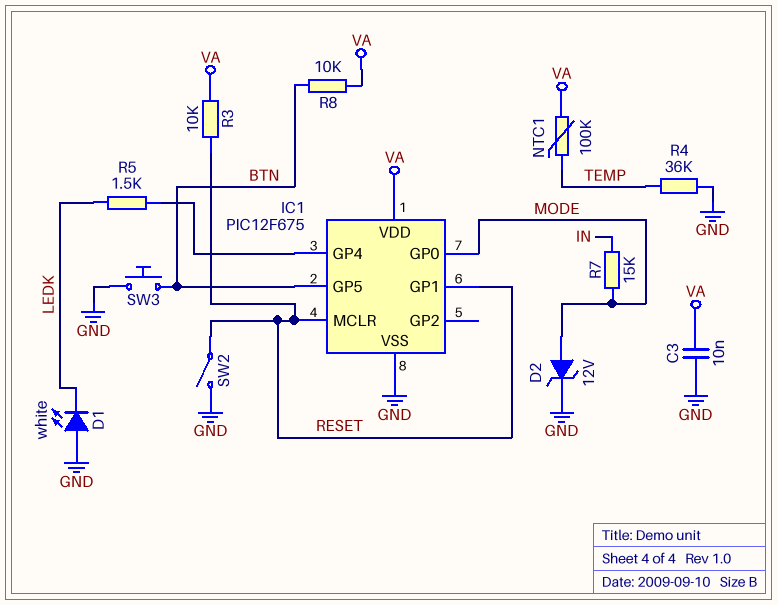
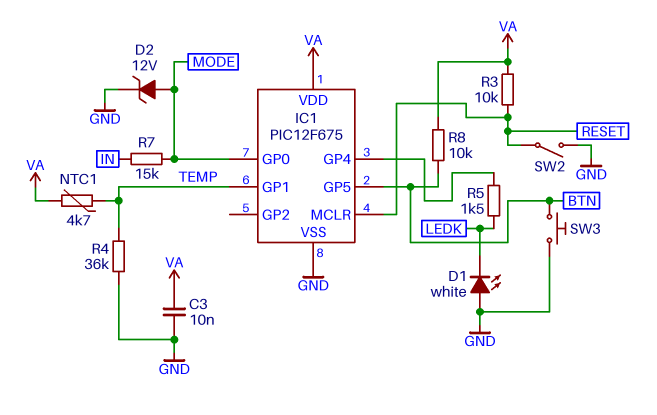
IC1 pin GP1: RESET -> TEMP
NTC1: 100k (TEMP, VA) -> 4.7k (TEMP, VA)

